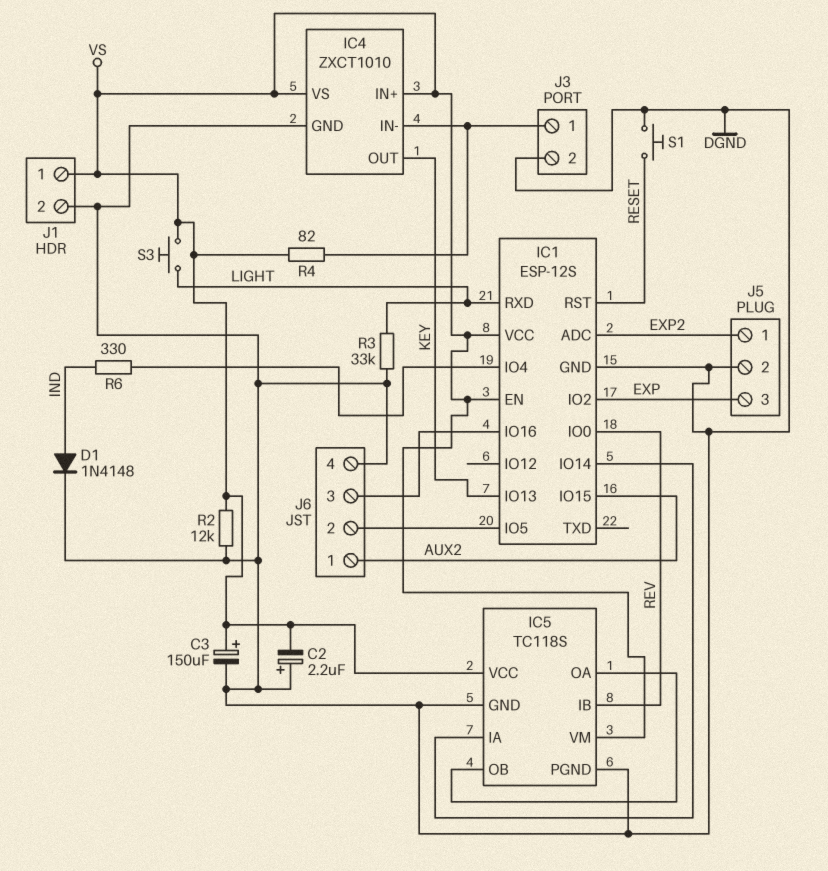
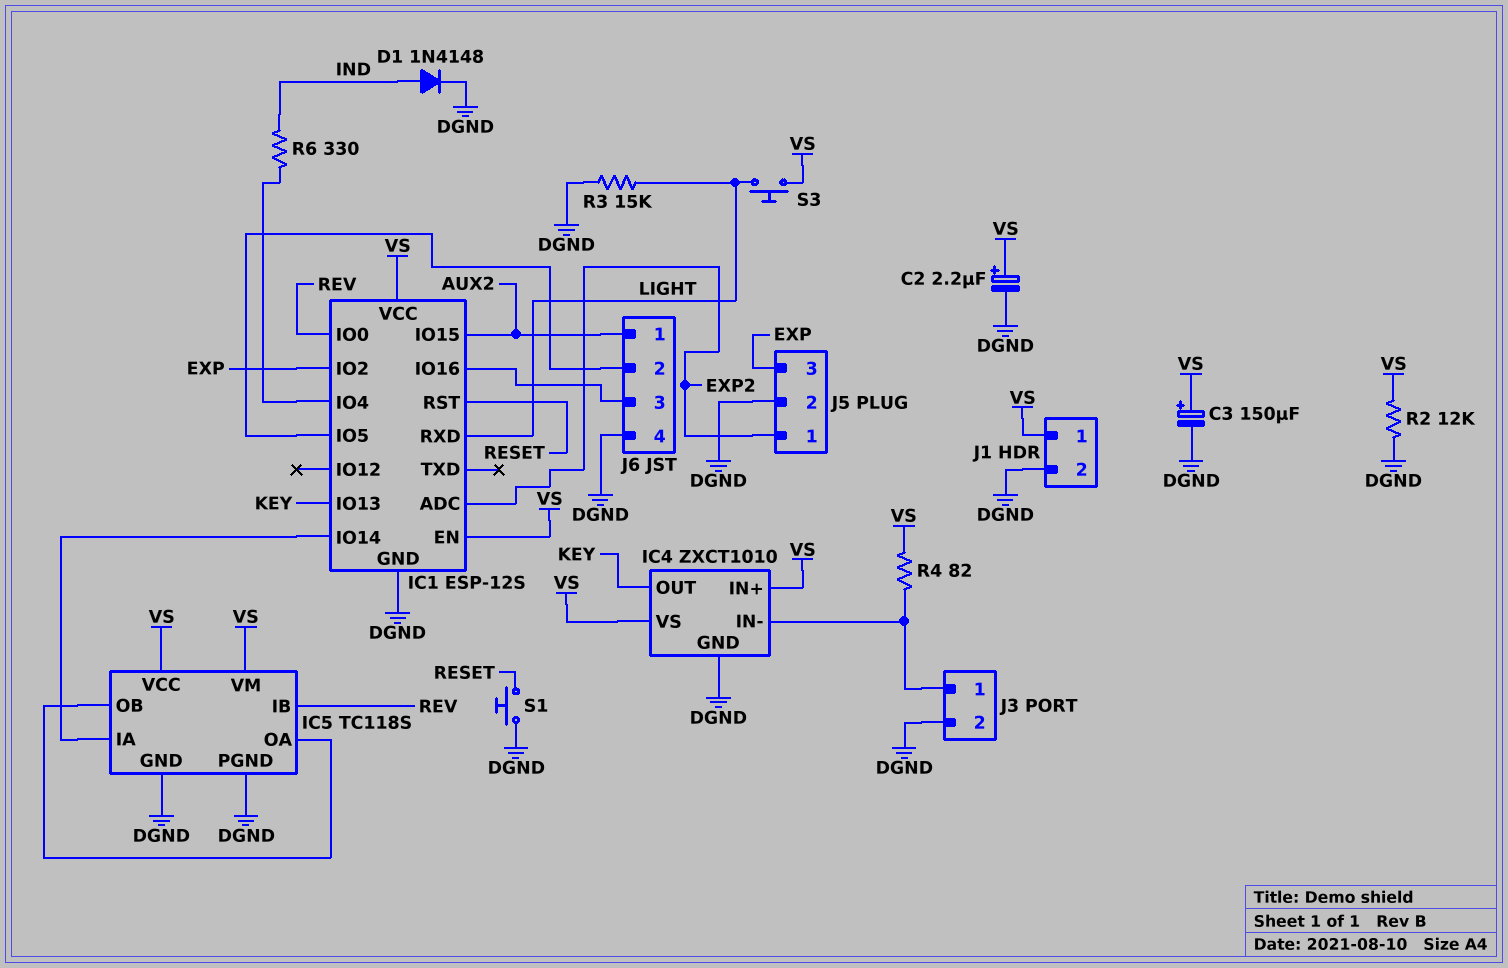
C2: 2.2uF (plus DGND, minus VS) -> 2.2uF (plus VS, minus DGND)
R3: 33k (DGND, LIGHT) -> 15k (DGND, LIGHT)

